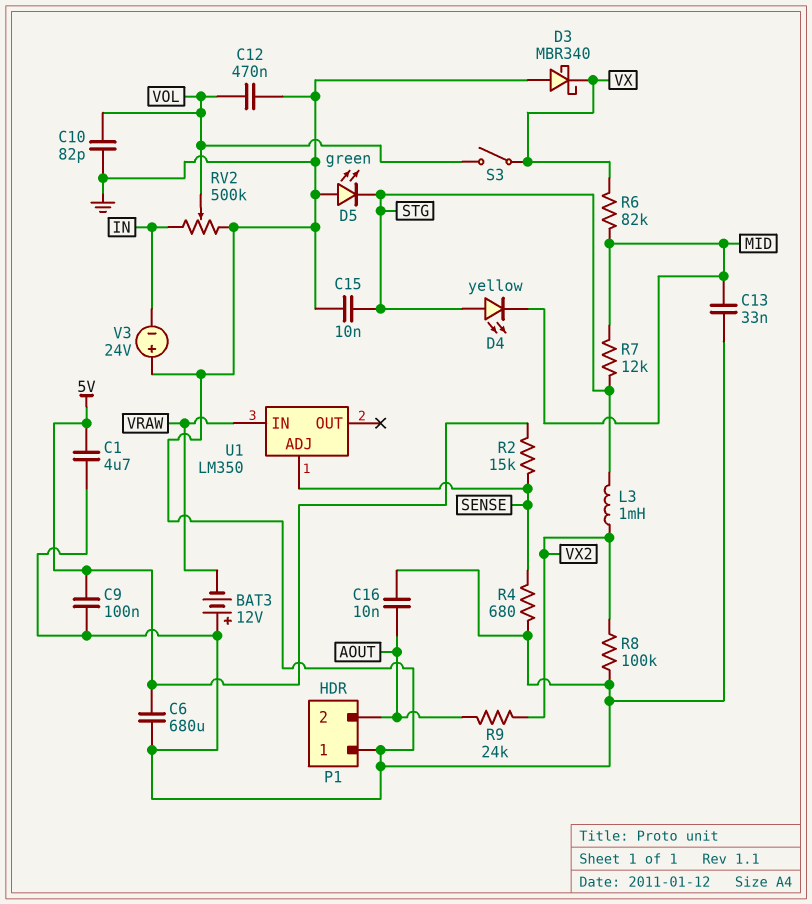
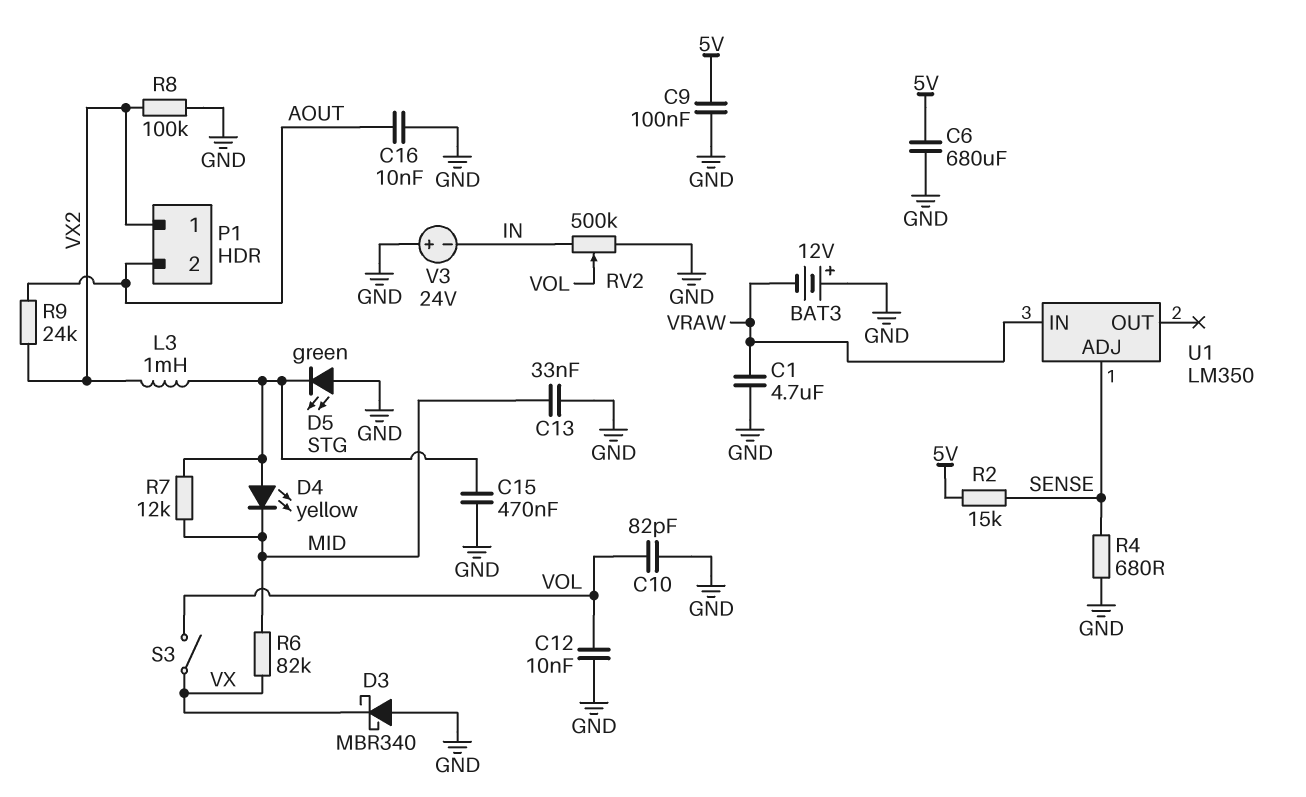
C1: 4.7uF (5V, GND) -> 4.7uF (GND, VRAW)
C12: 470nF (GND, VOL) -> 10nF (GND, VOL)
C15: 10nF (GND, STG) -> 470nF (GND, STG)
P1 pin 1: GND -> VX2

